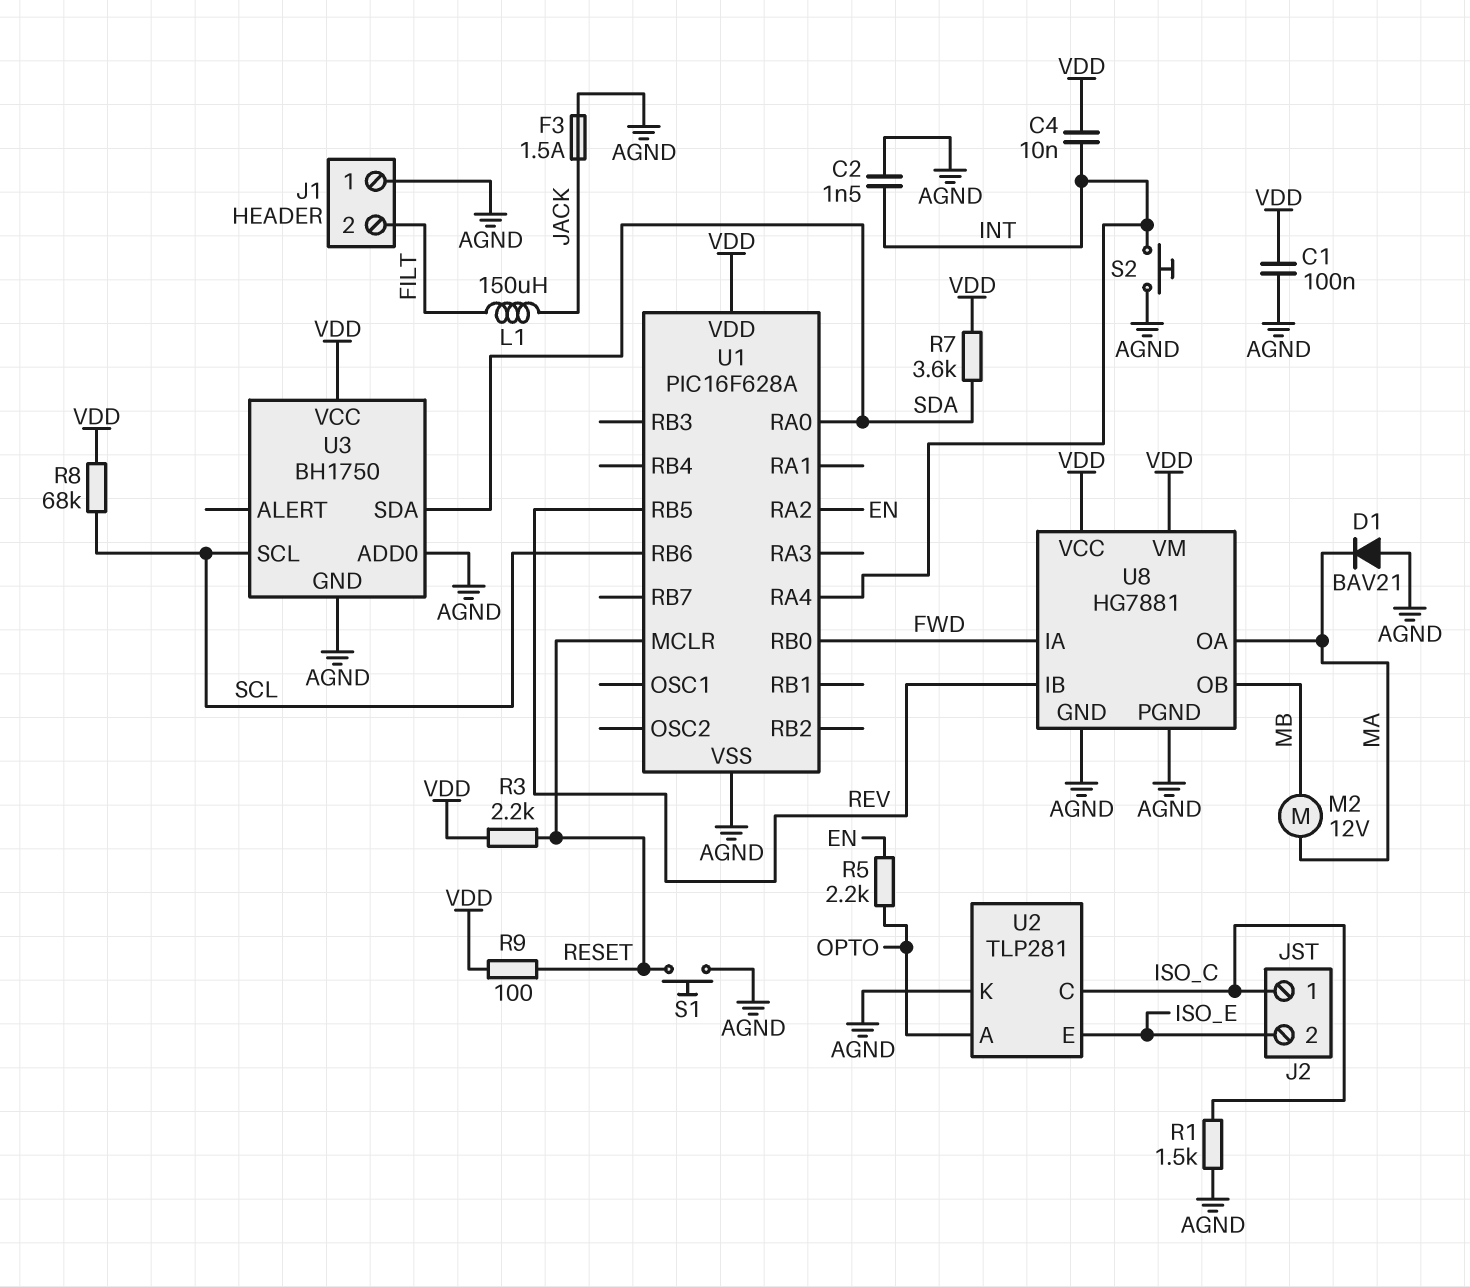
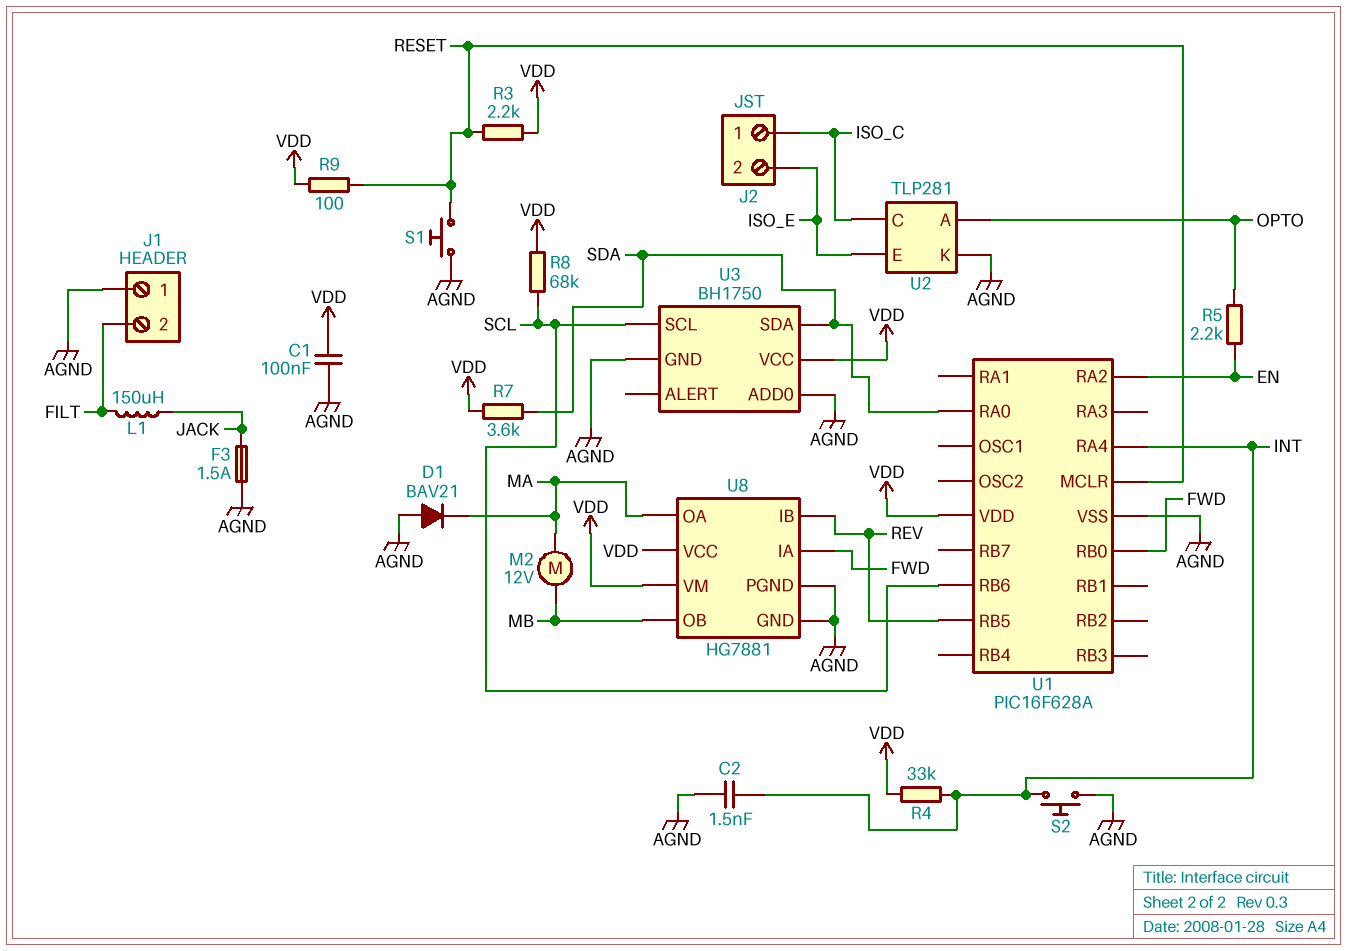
C4: 10nF (INT, VDD) -> none
R1: 1.5k (AGND, ISO_C) -> none
R4: none -> 33k (INT, VDD)

